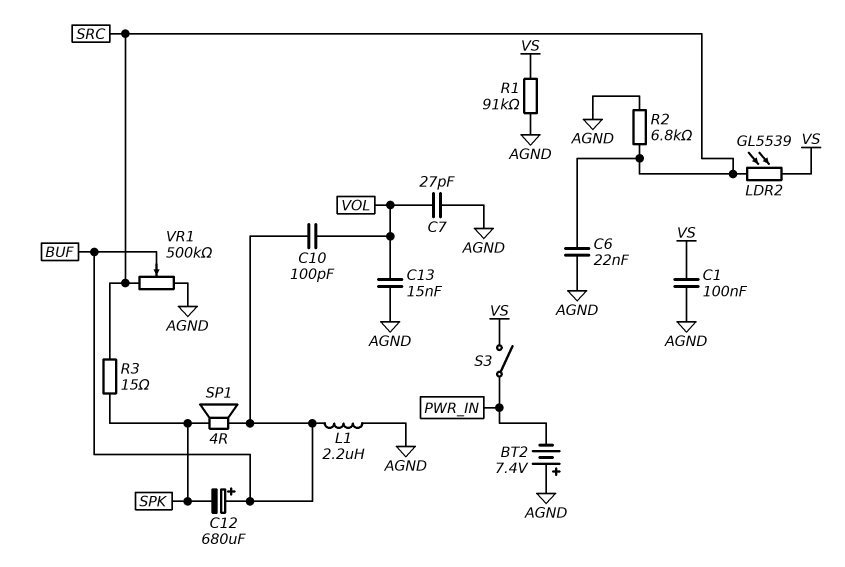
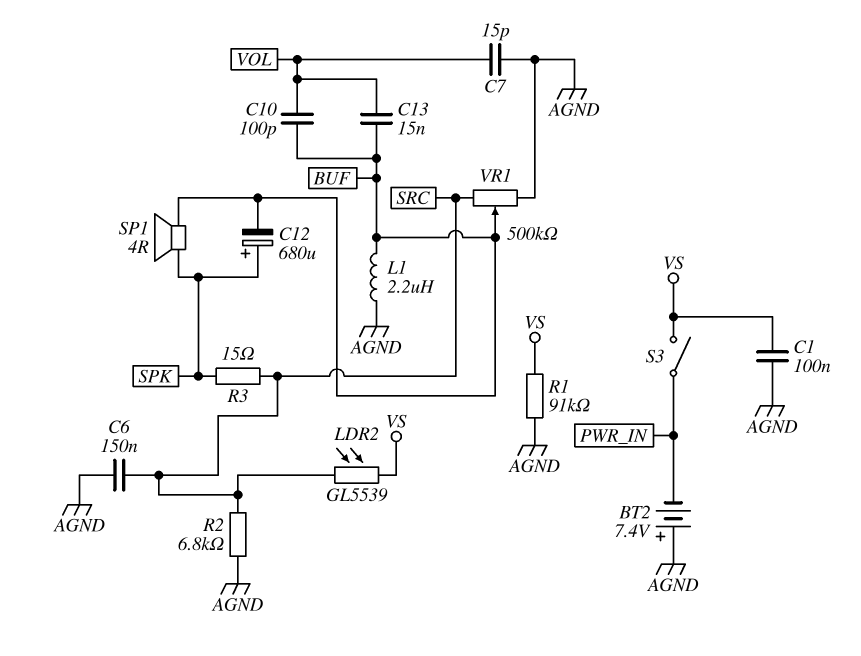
C6: 22nF (AGND, SRC) -> 150nF (AGND, SRC)
C7: 27pF (AGND, VOL) -> 15pF (AGND, VOL)
C12: 680uF (plus BUF, minus SPK) -> 680uF (plus SPK, minus BUF)
C13: 15nF (AGND, VOL) -> 15nF (BUF, VOL)

